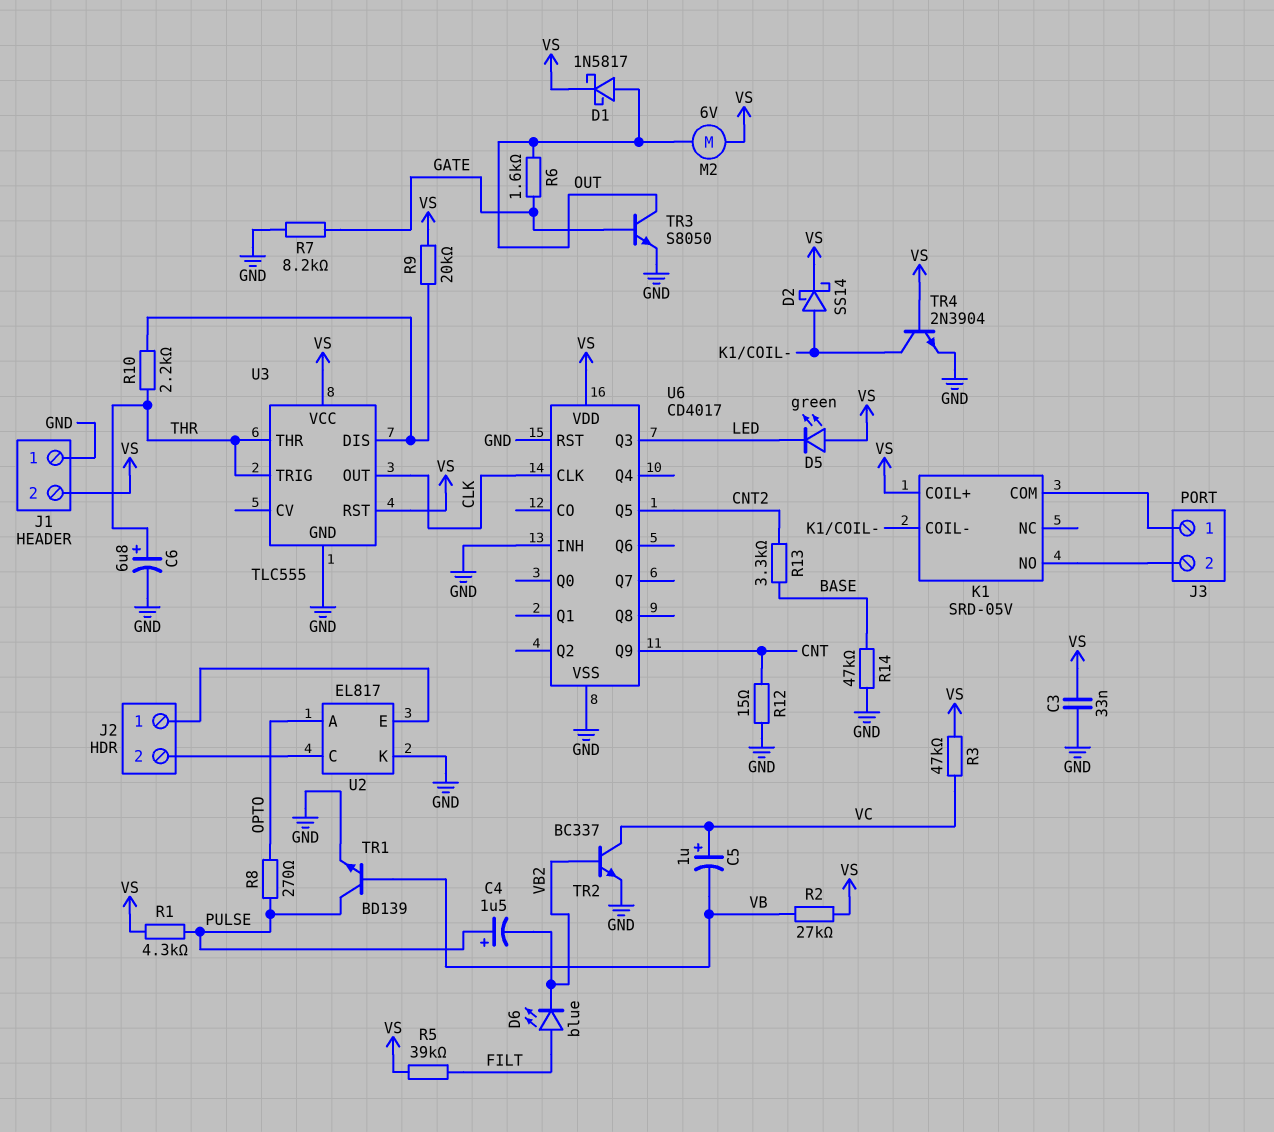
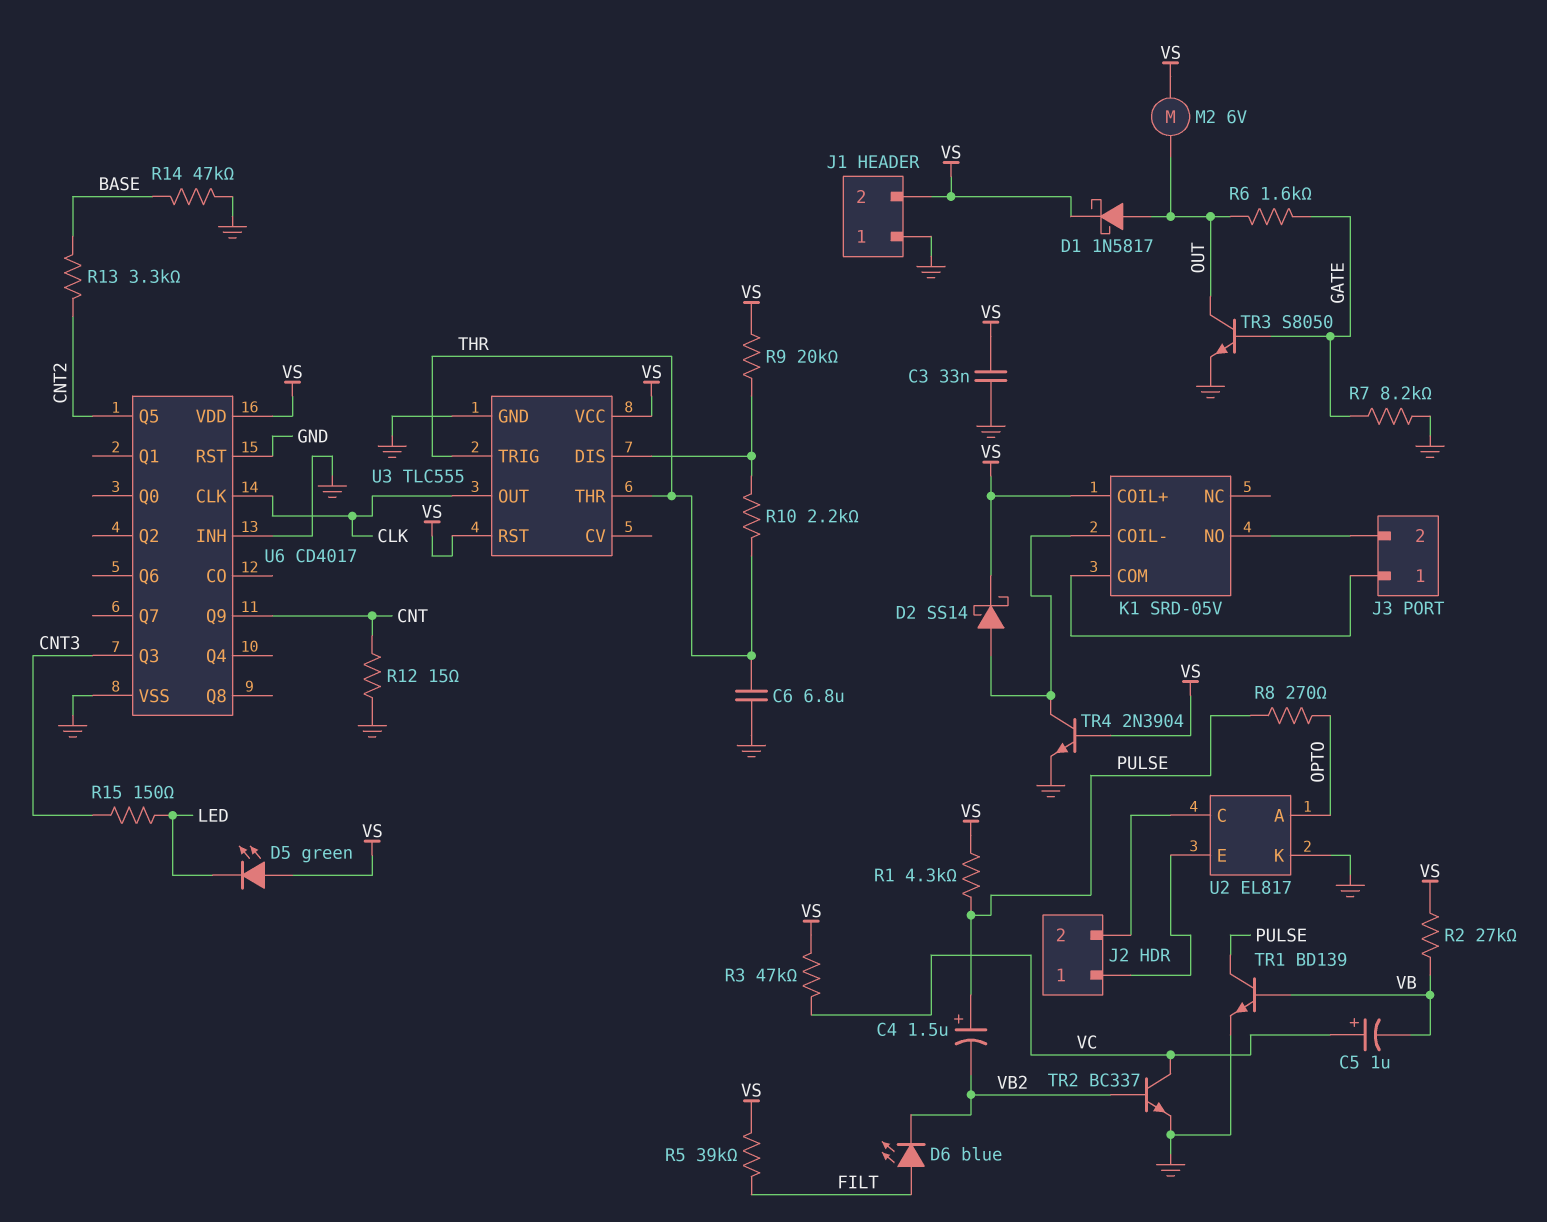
C6: 6.8uF (plus THR, minus GND) -> 6.8uF (GND, THR)
R15: none -> 150 (CNT3, LED)
U6 pin Q3: LED -> CNT3

